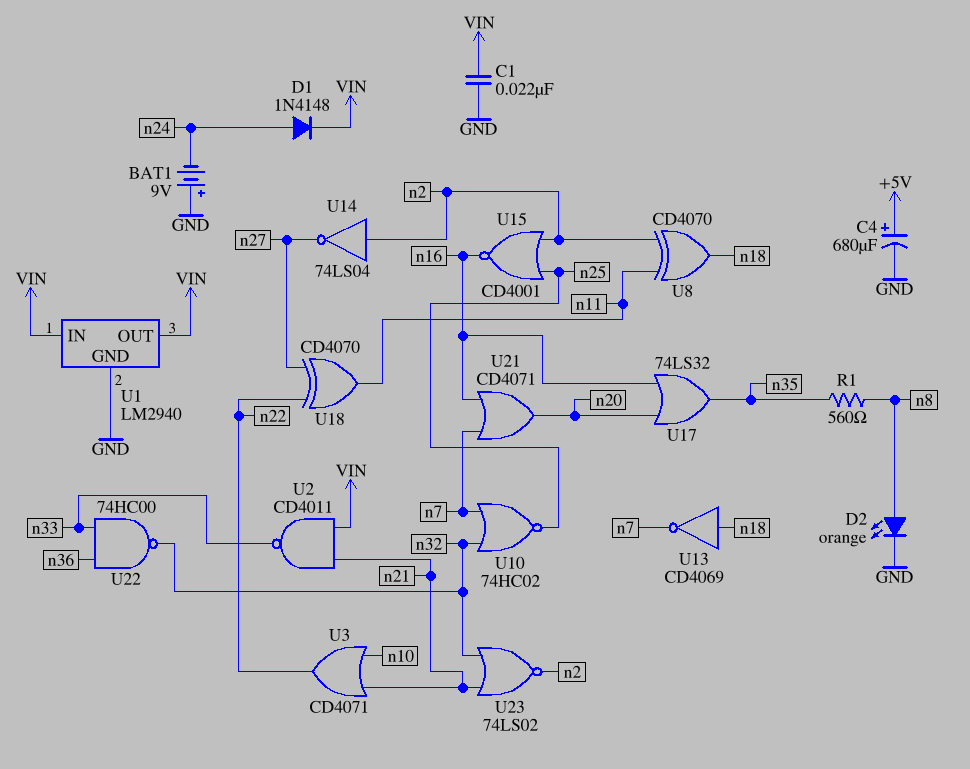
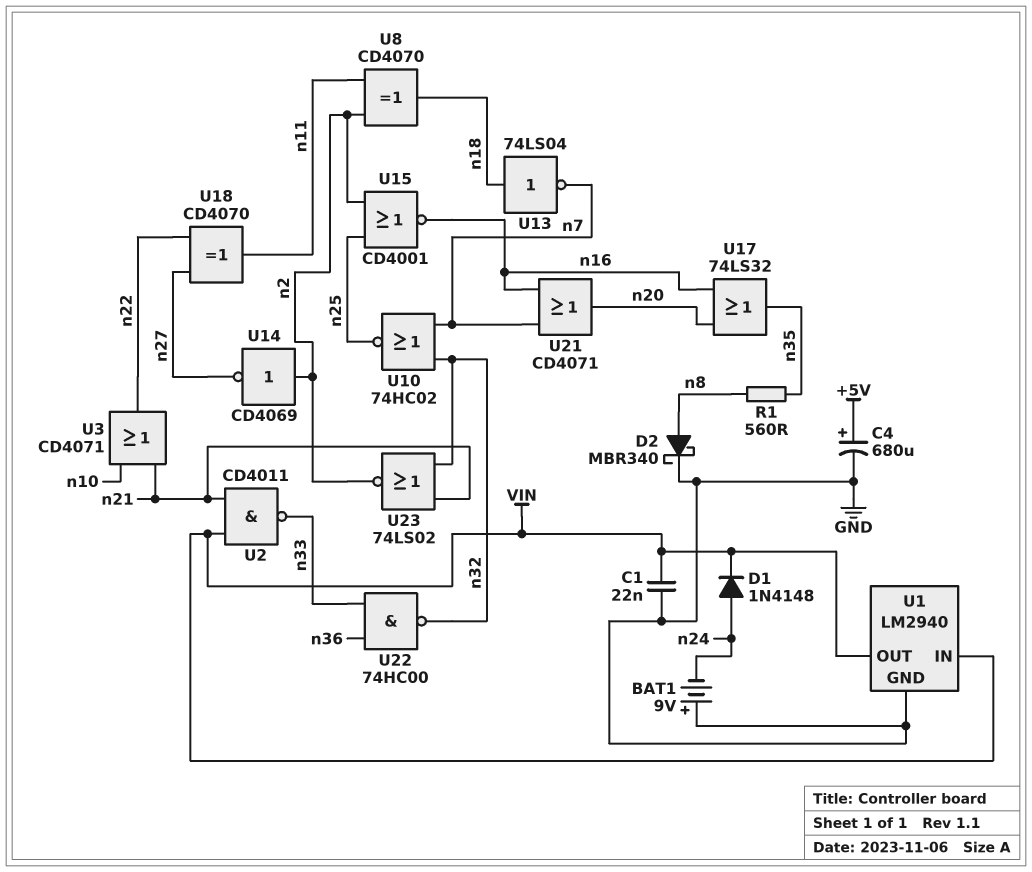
D2: LED orange (A n8, K GND) -> schottky MBR340 (A n8, K GND)
U13: NOT CD4069 (in n18, out n7) -> NOT 74LS04 (in n18, out n7)
U14: NOT 74LS04 (in n2, out n27) -> NOT CD4069 (in n2, out n27)

